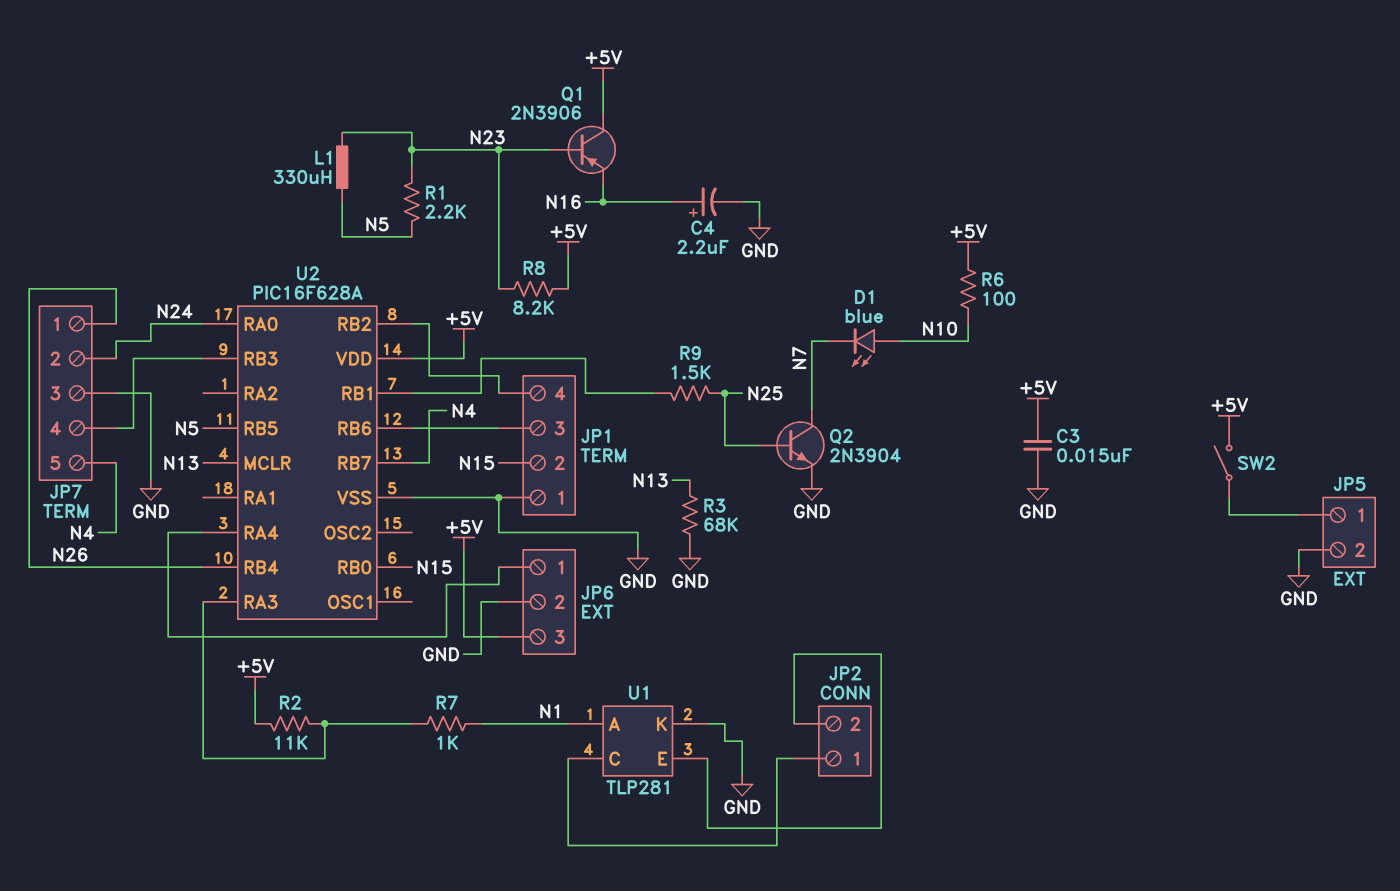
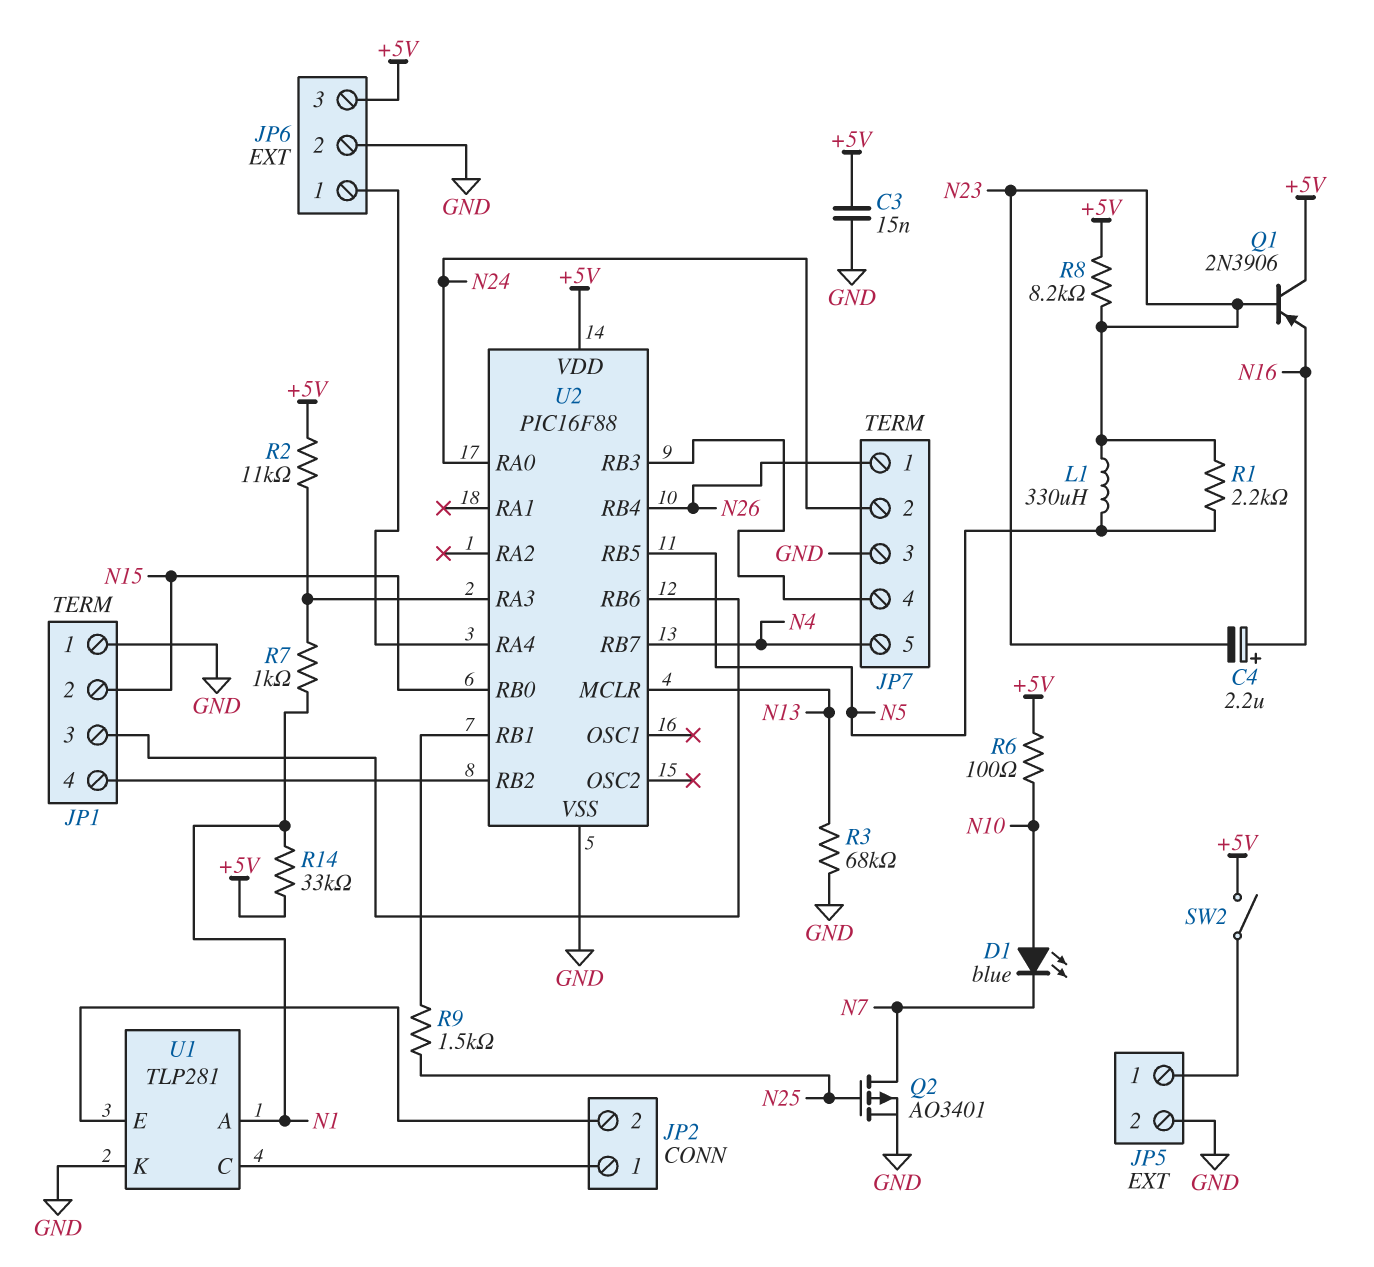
C4: 2.2uF (plus N16, minus GND) -> 2.2uF (plus N16, minus N23)
Q2: NPN 2N3904 (B N25, C N7, E GND) -> PMOS AO3401 (G N25, D N7, S GND)
R14: none -> 33k (+5V, N1)
U2: PIC16F628A -> PIC16F88

